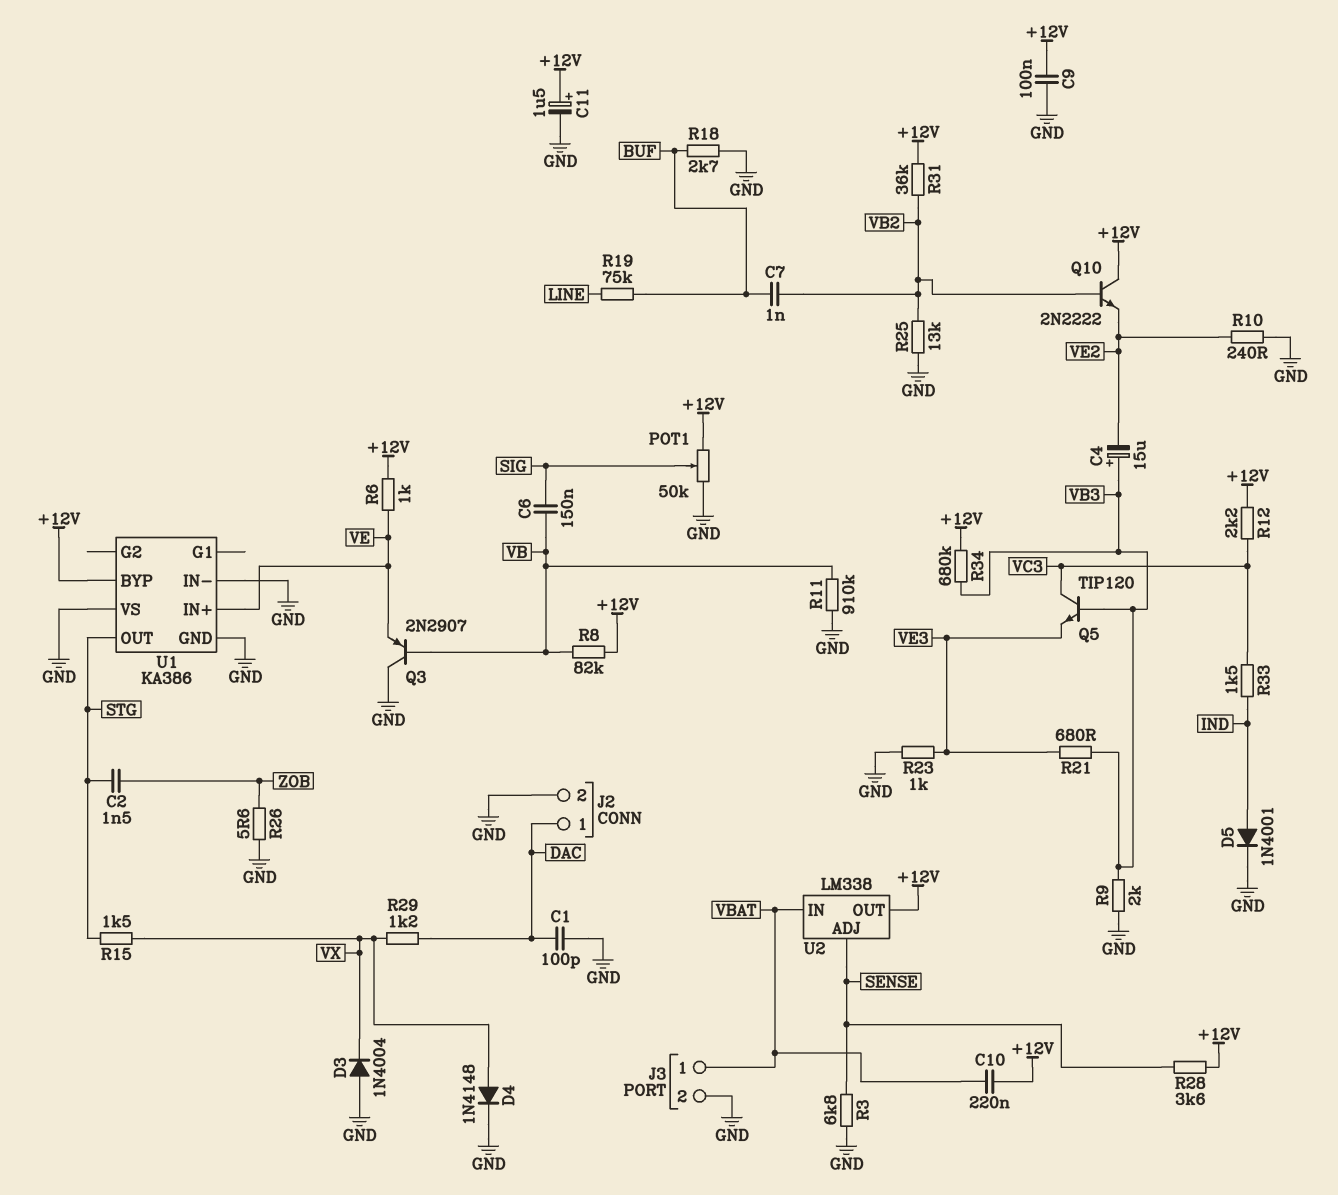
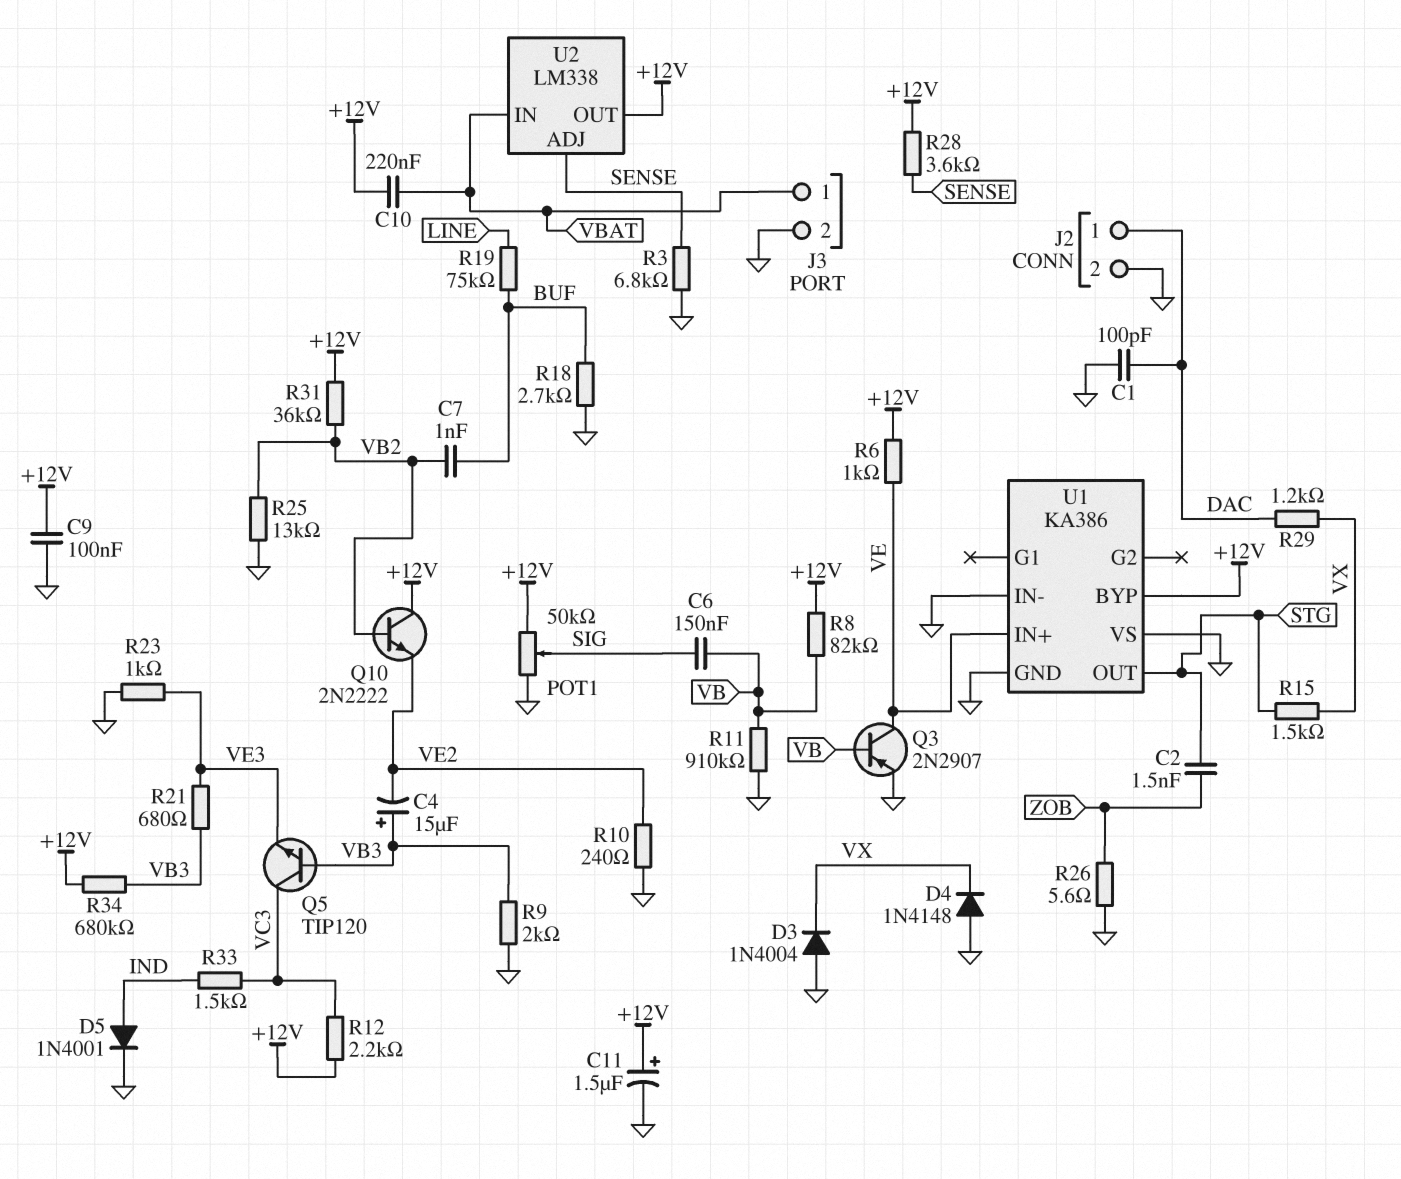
D4: diode 1N4148 (A VX, K GND) -> diode 1N4148 (A GND, K VX)
Q3: PNP 2N2907 (B VB, C GND, E VE) -> PNP 2N2907 (B VB, C VE, E GND)

